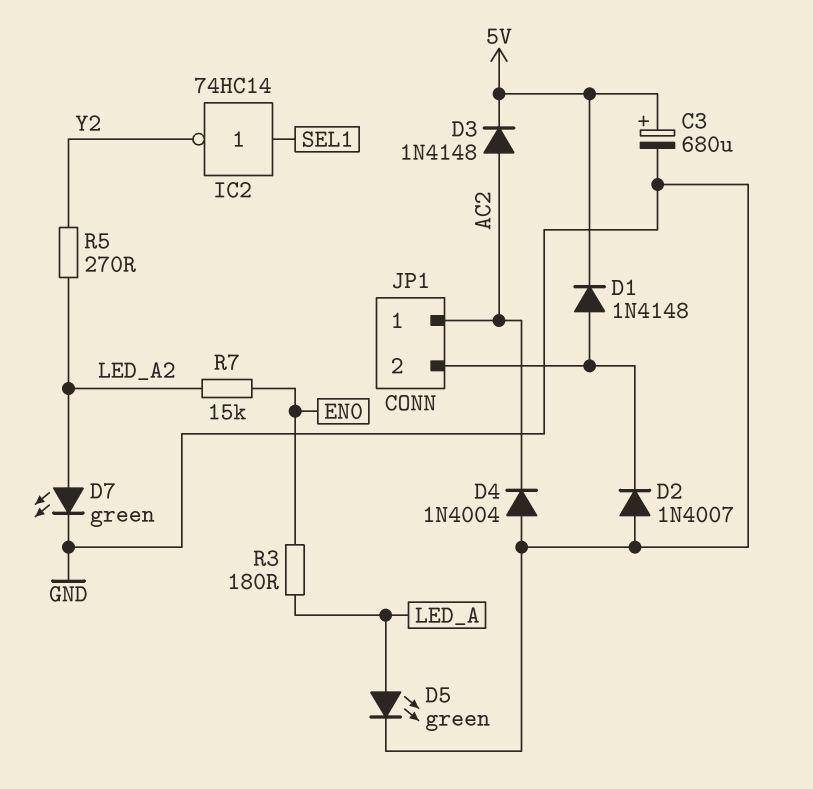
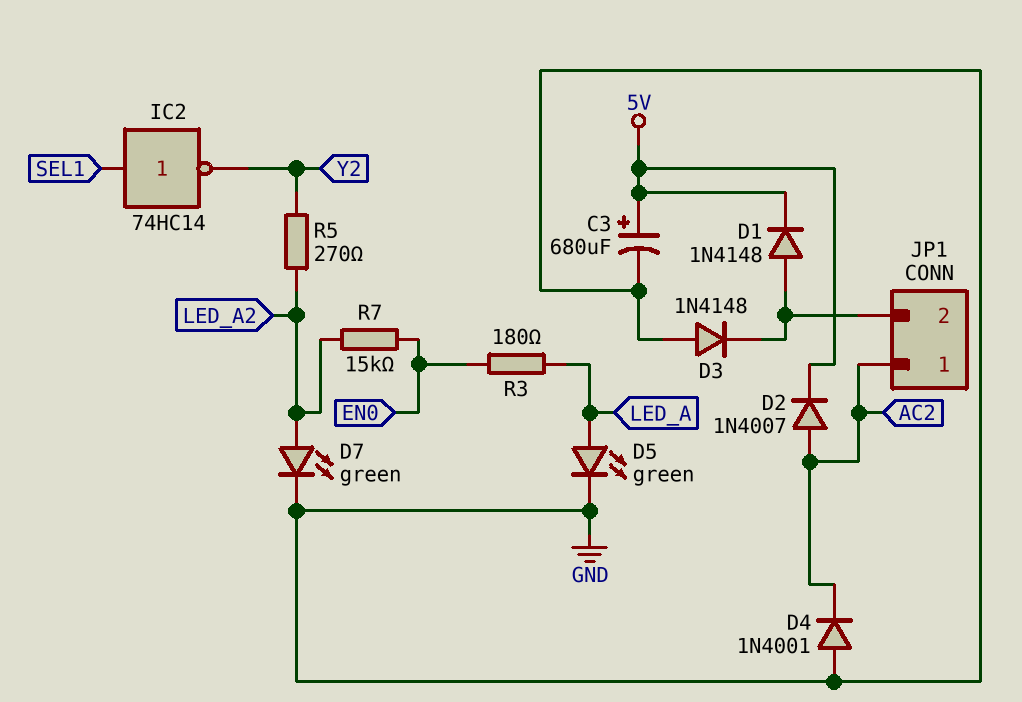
D2: diode 1N4007 (A GND, K JP1/2) -> diode 1N4007 (A AC2, K 5V)
D3: diode 1N4148 (A AC2, K 5V) -> diode 1N4148 (A GND, K JP1/2)
D4: diode 1N4004 (A GND, K AC2) -> diode 1N4001 (A GND, K AC2)

